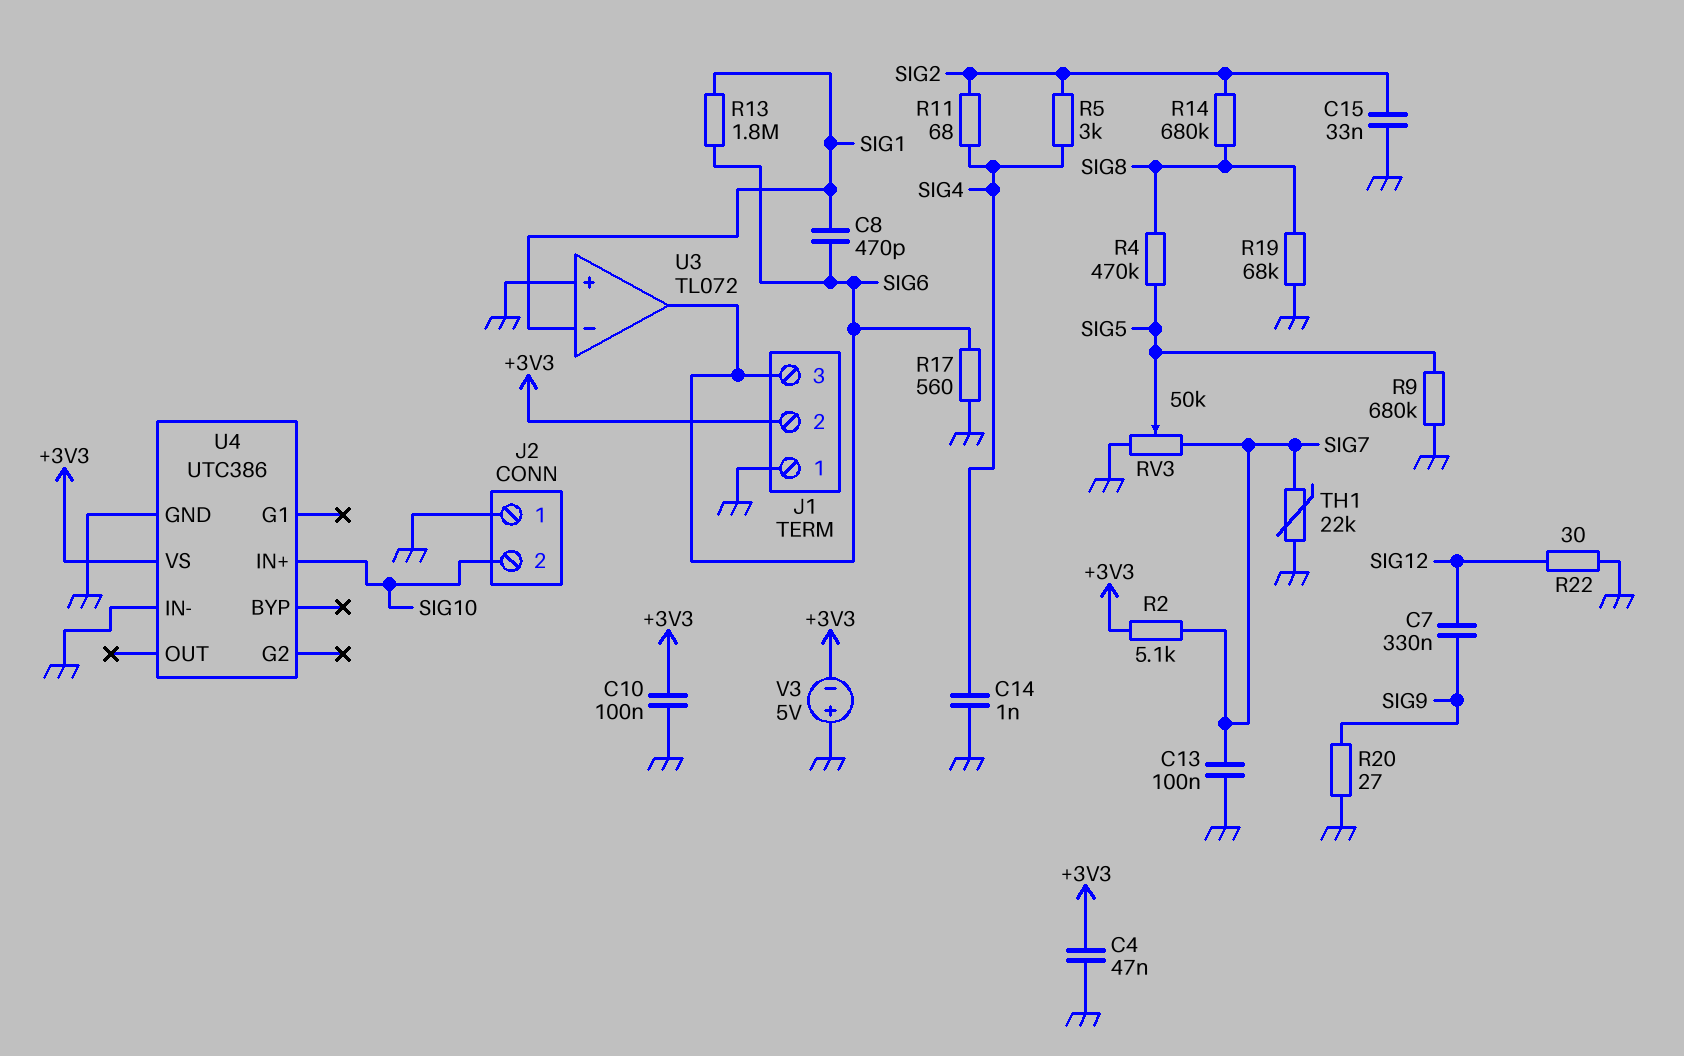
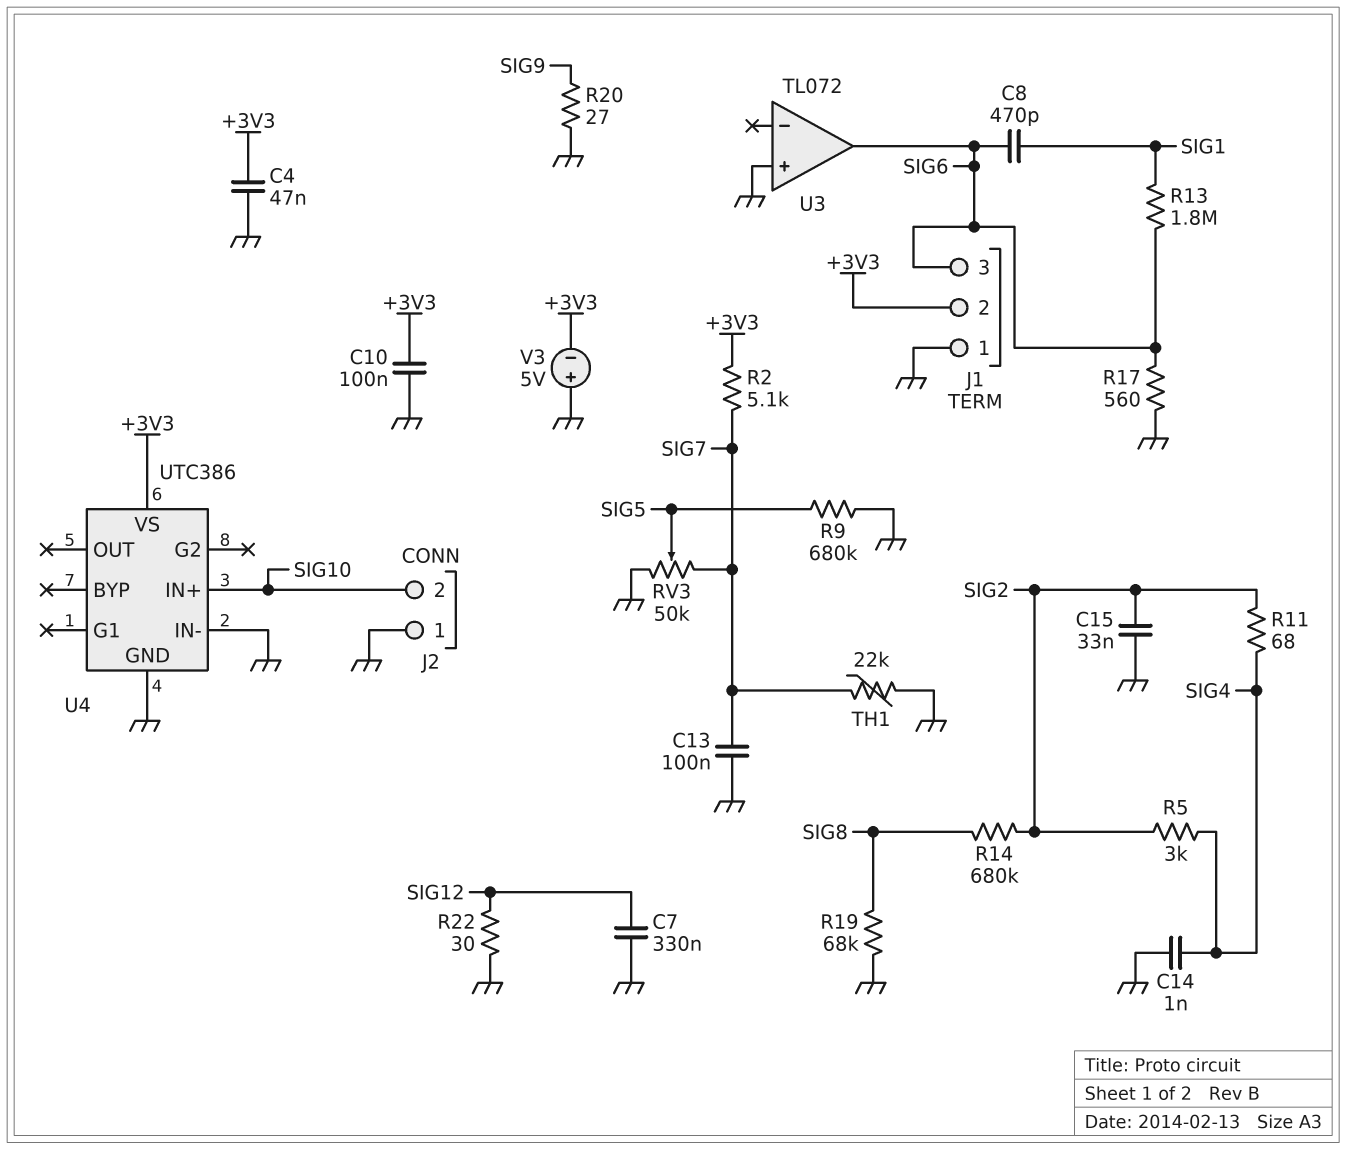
C7: 330nF (SIG9, SIG12) -> 330nF (GND, SIG12)
R4: 470k (SIG5, SIG8) -> none
U3 pin in-: SIG1 -> none

